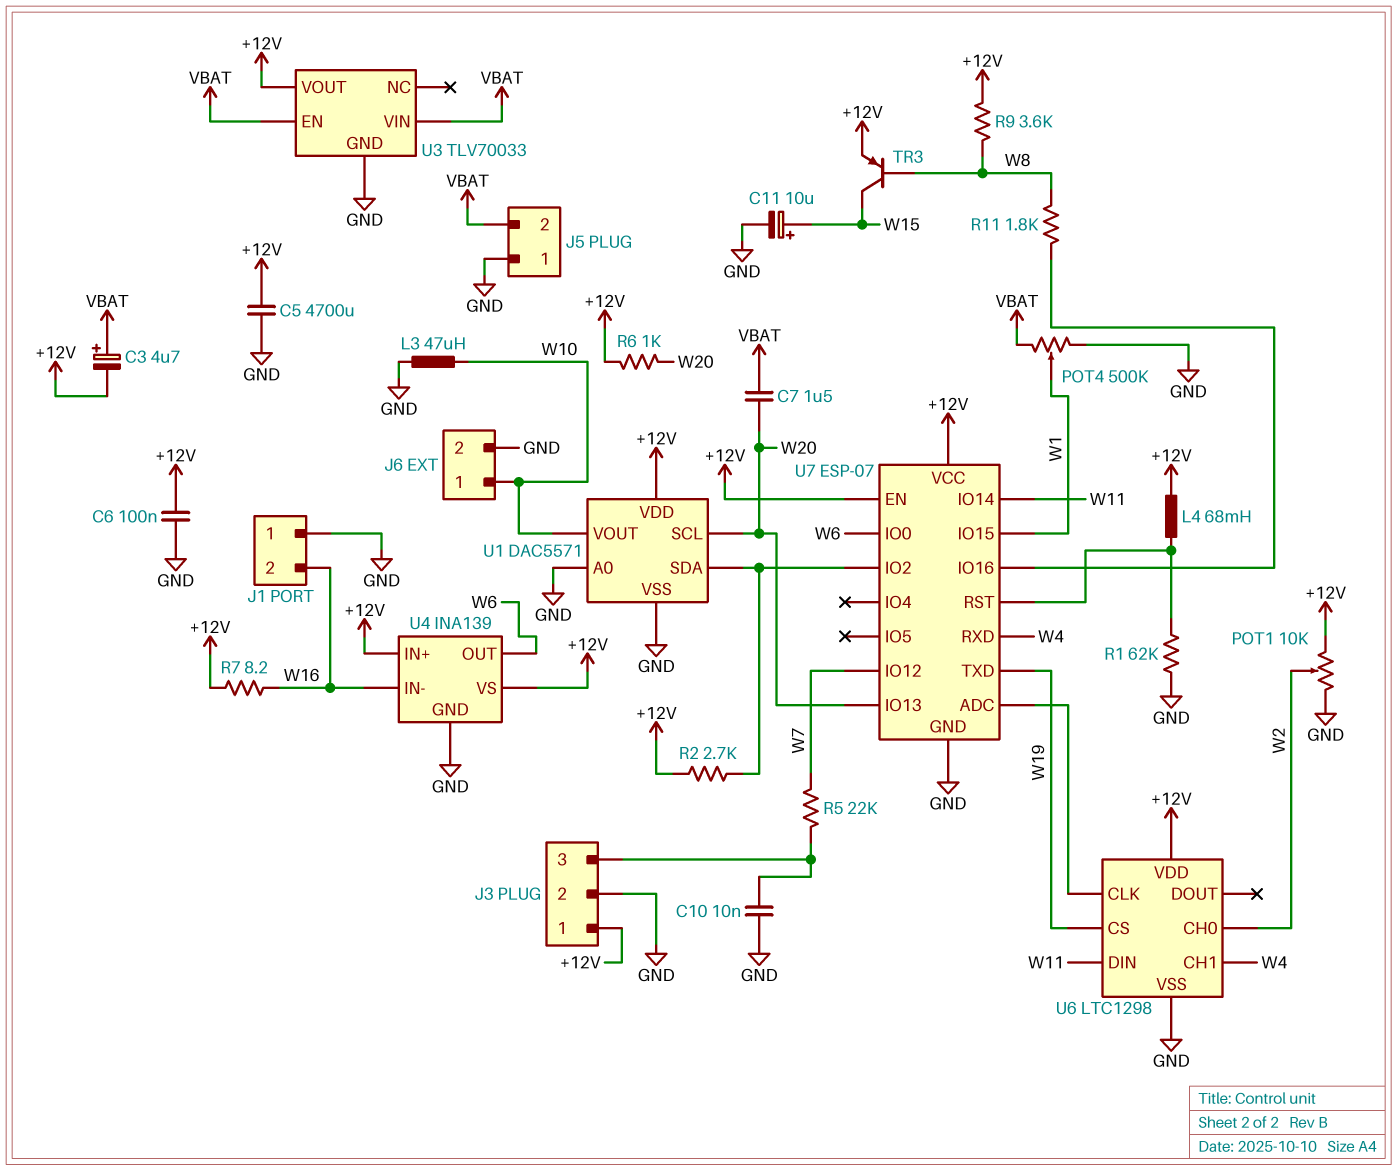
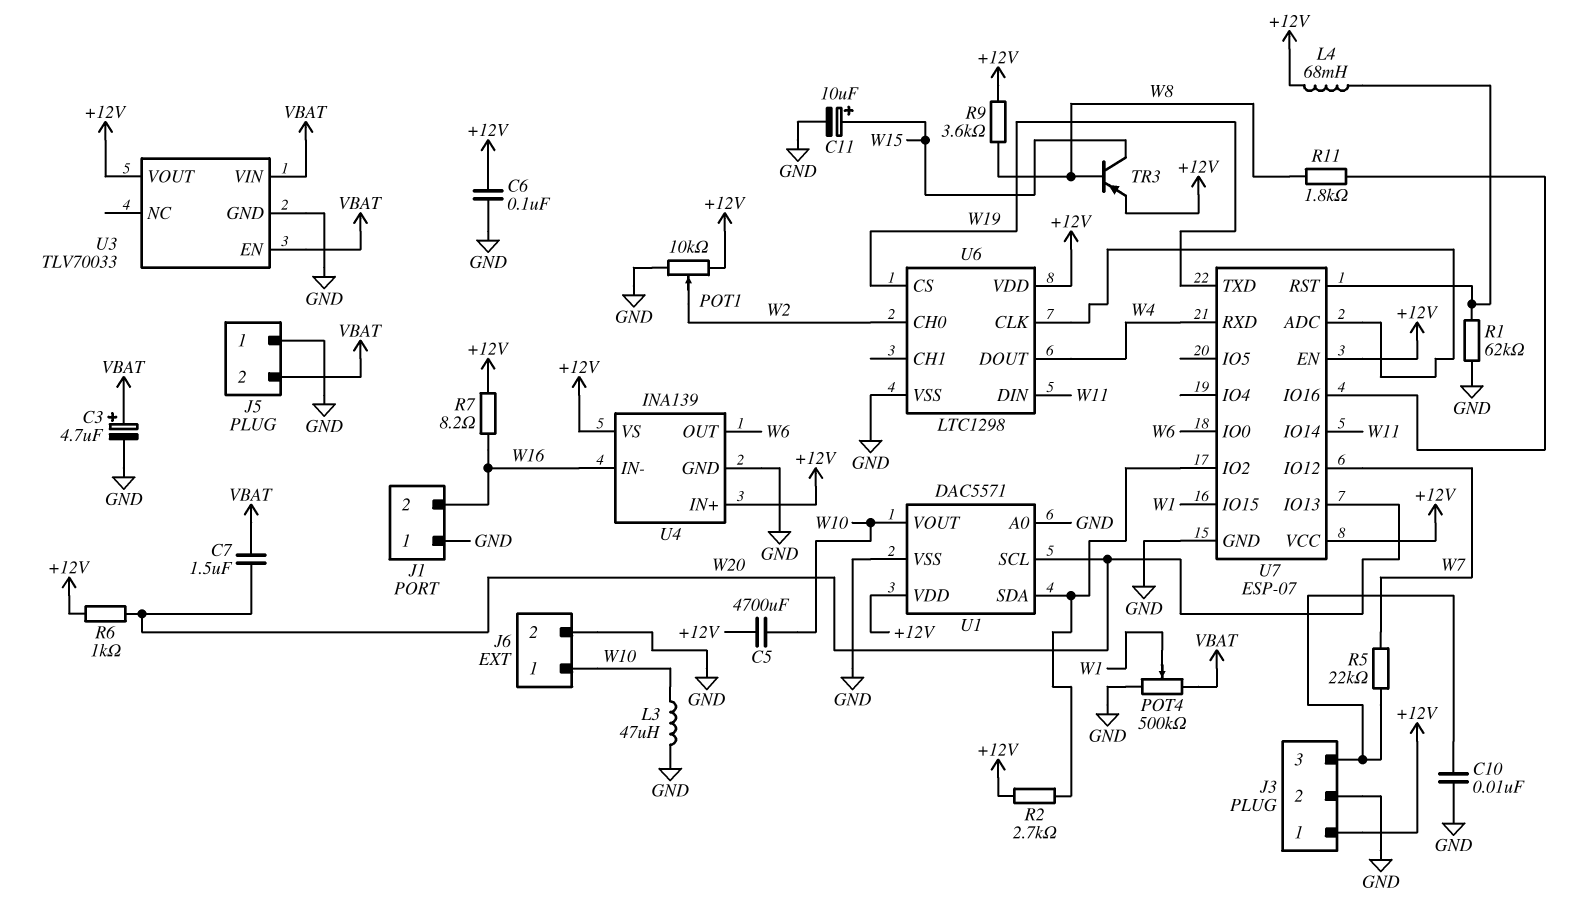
C3: 4.7uF (plus VBAT, minus +12V) -> 4.7uF (plus VBAT, minus GND)
C5: 4700uF (+12V, GND) -> 4700uF (+12V, W10)
U6 pin CH1: W4 -> none
U6 pin DOUT: none -> W4

